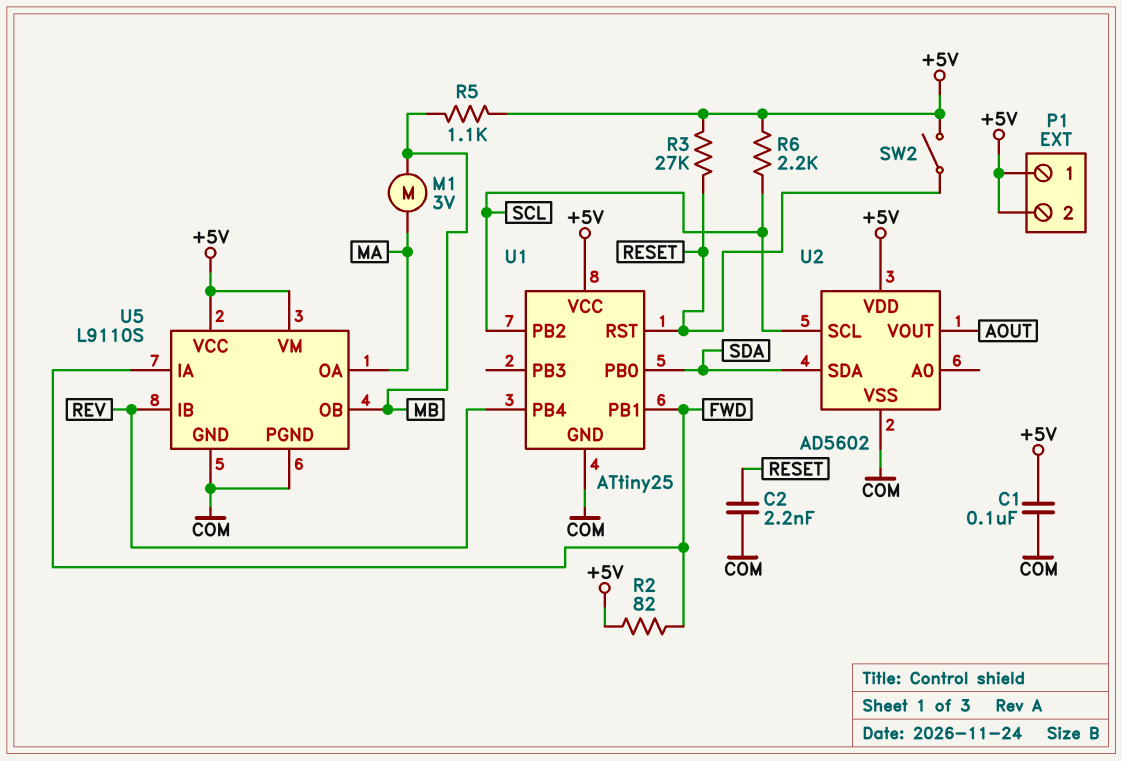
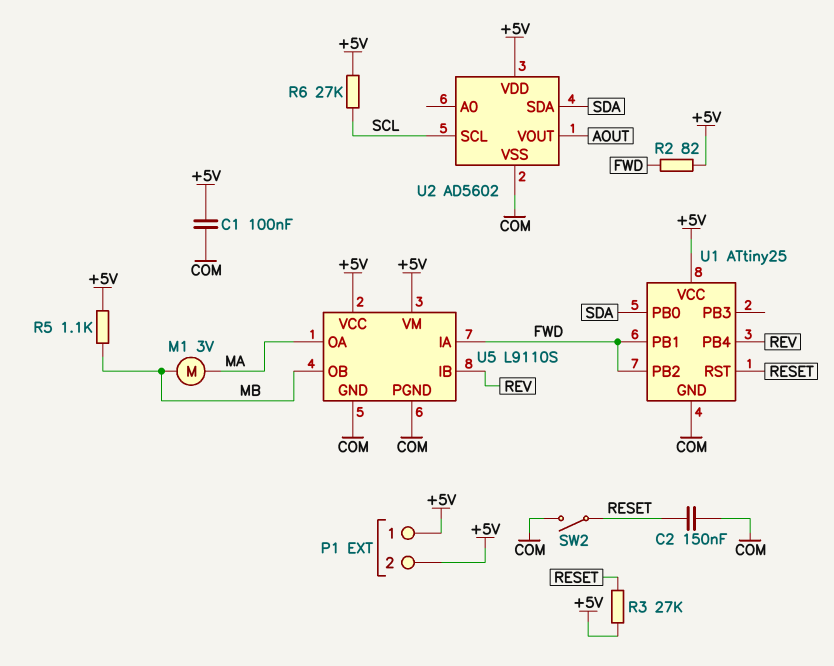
C2: 2.2nF (COM, RESET) -> 150nF (COM, RESET)
R6: 2.2k (+5V, SCL) -> 27k (+5V, SCL)
SW2: switch (+5V, RESET) -> switch (COM, RESET)
U1 pin PB2: SCL -> FWD

